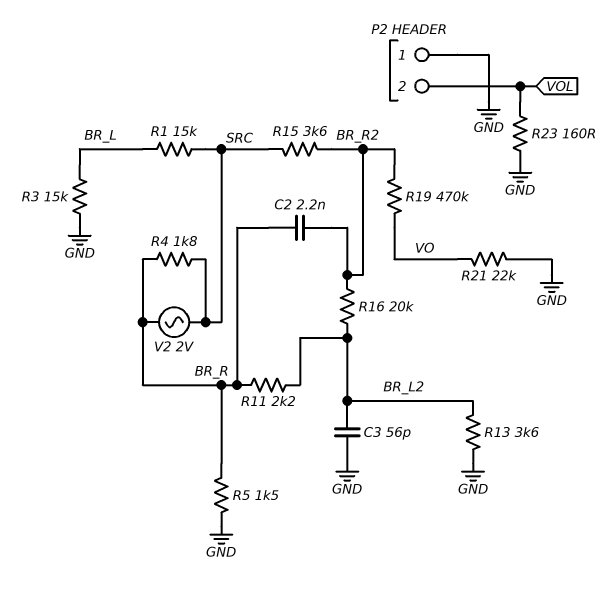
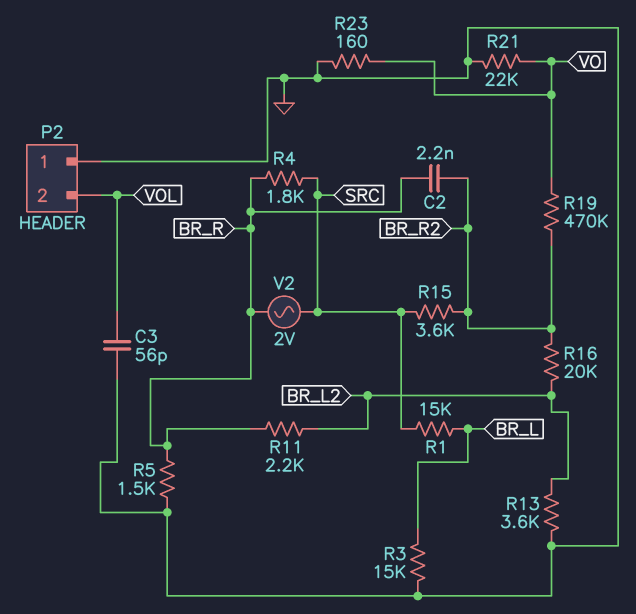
C3: 56pF (BR_L2, GND) -> 56pF (GND, VOL)
R23: 160 (GND, VOL) -> 160 (GND, VO)

